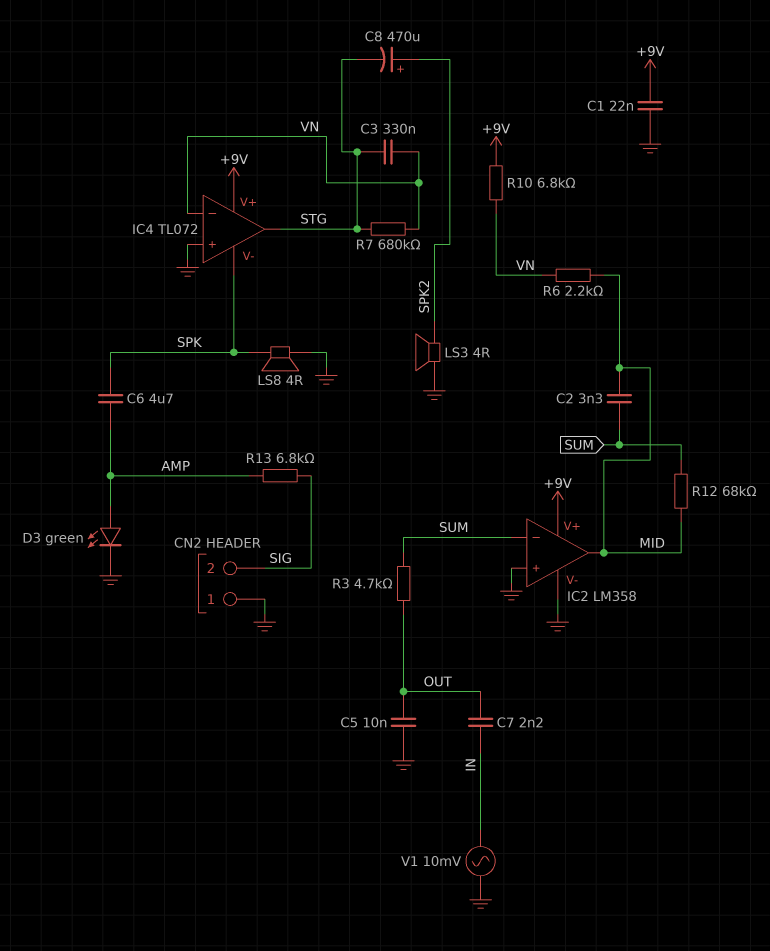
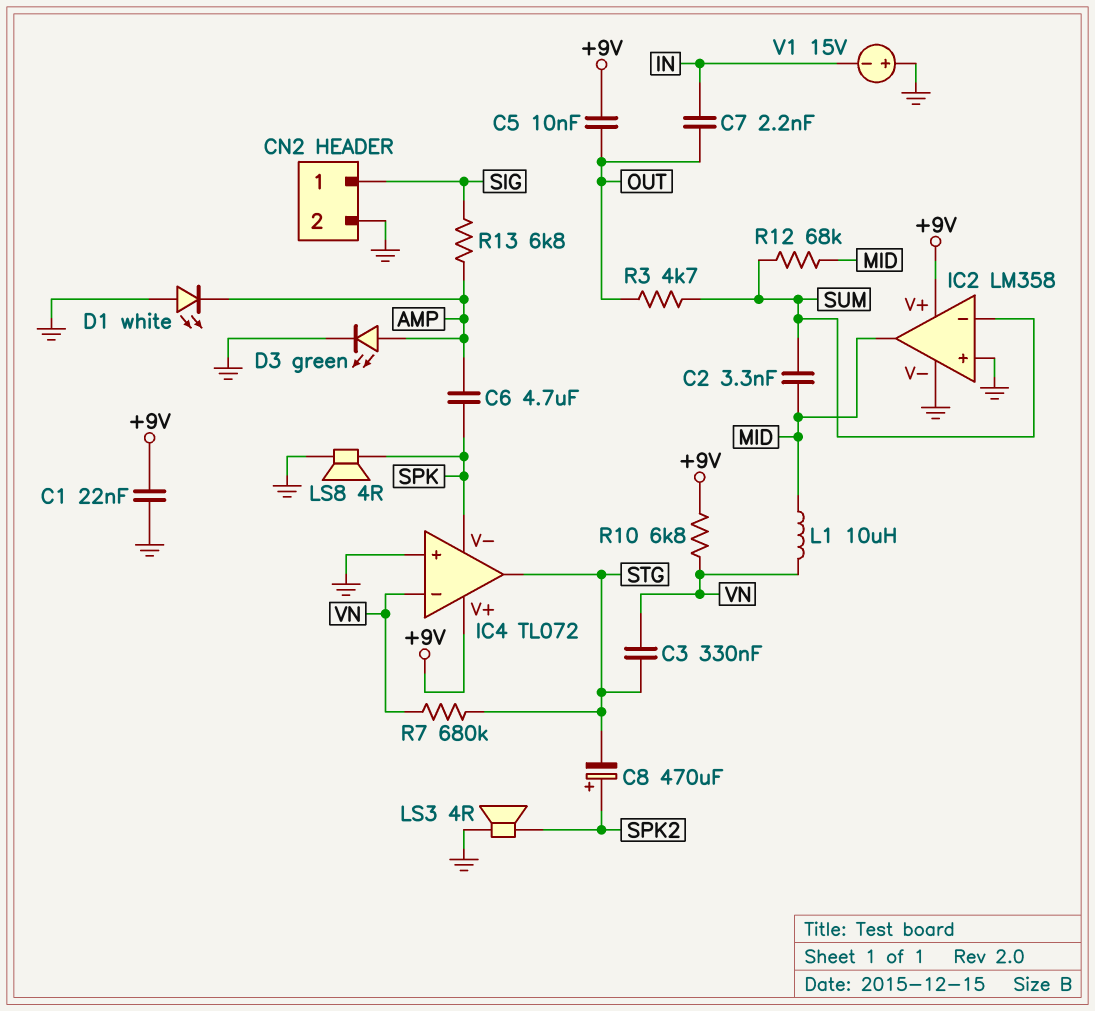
C5: 10nF (GND, OUT) -> 10nF (+9V, OUT)
CN2 pin 1: GND -> SIG
CN2 pin 2: SIG -> GND
D1: none -> LED white (A GND, K AMP)
L1: none -> 10uH (MID, VN)
R6: 2.2k (MID, VN) -> none
V1: AC 10mV (GND, IN) -> 15V (plus GND, minus IN)

